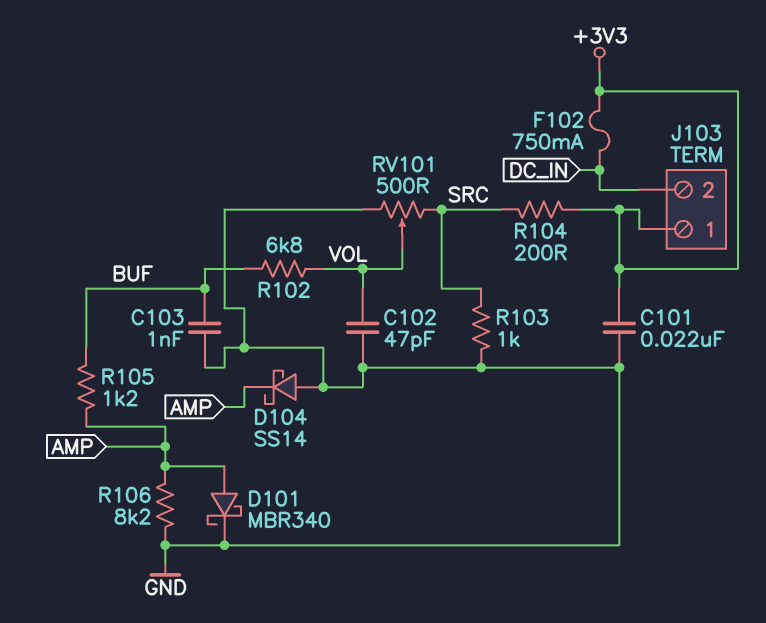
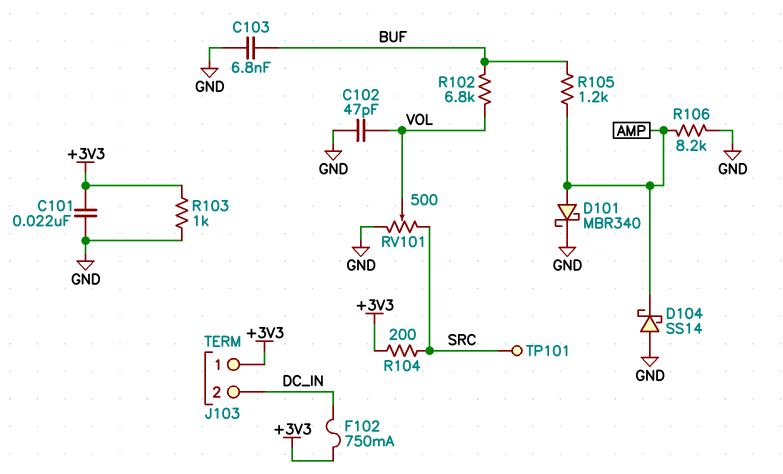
C103: 1nF (BUF, GND) -> 6.8nF (BUF, GND)
R103: 1k (GND, SRC) -> 1k (+3V3, GND)
TP101: none -> test point (SRC)

